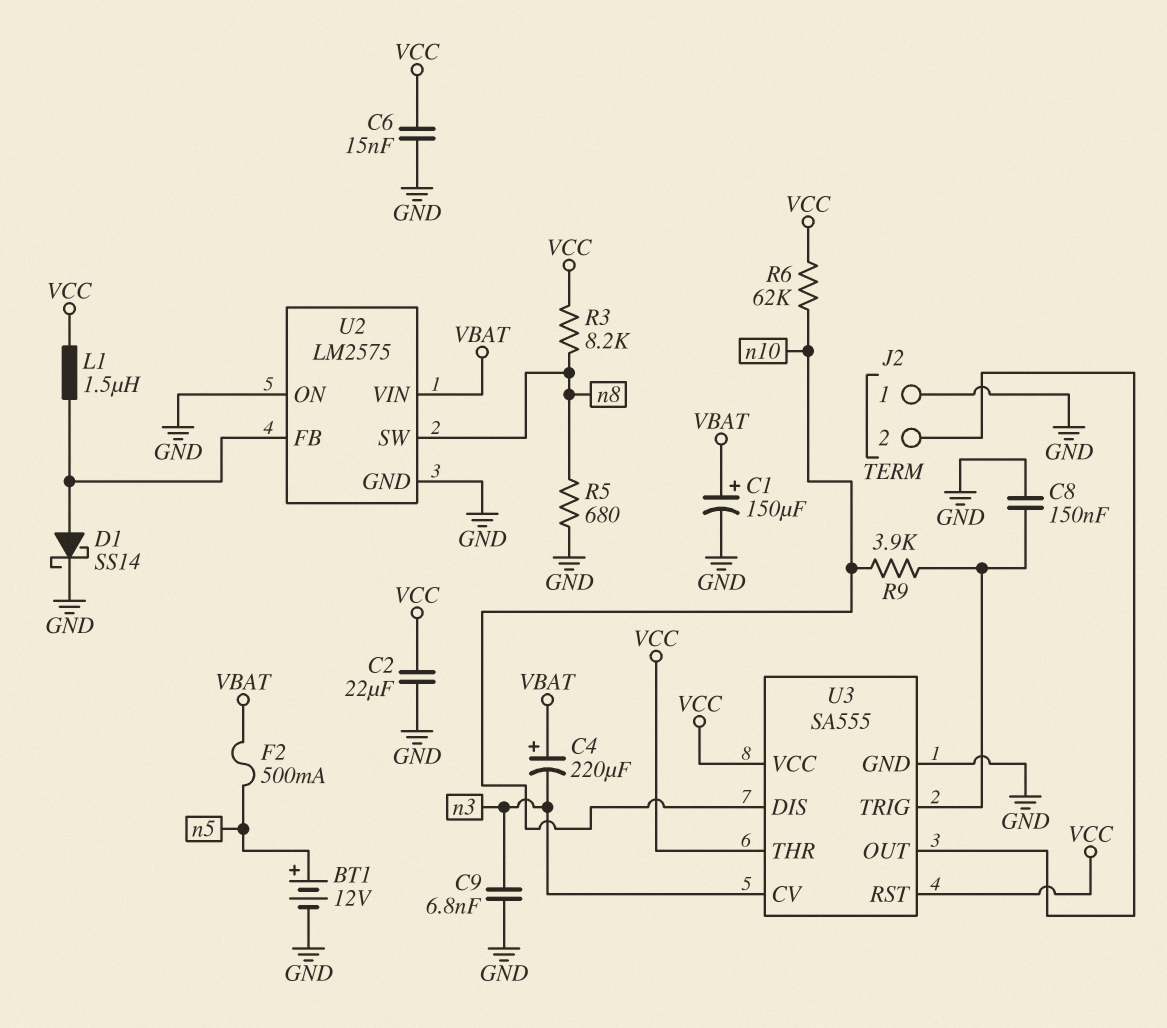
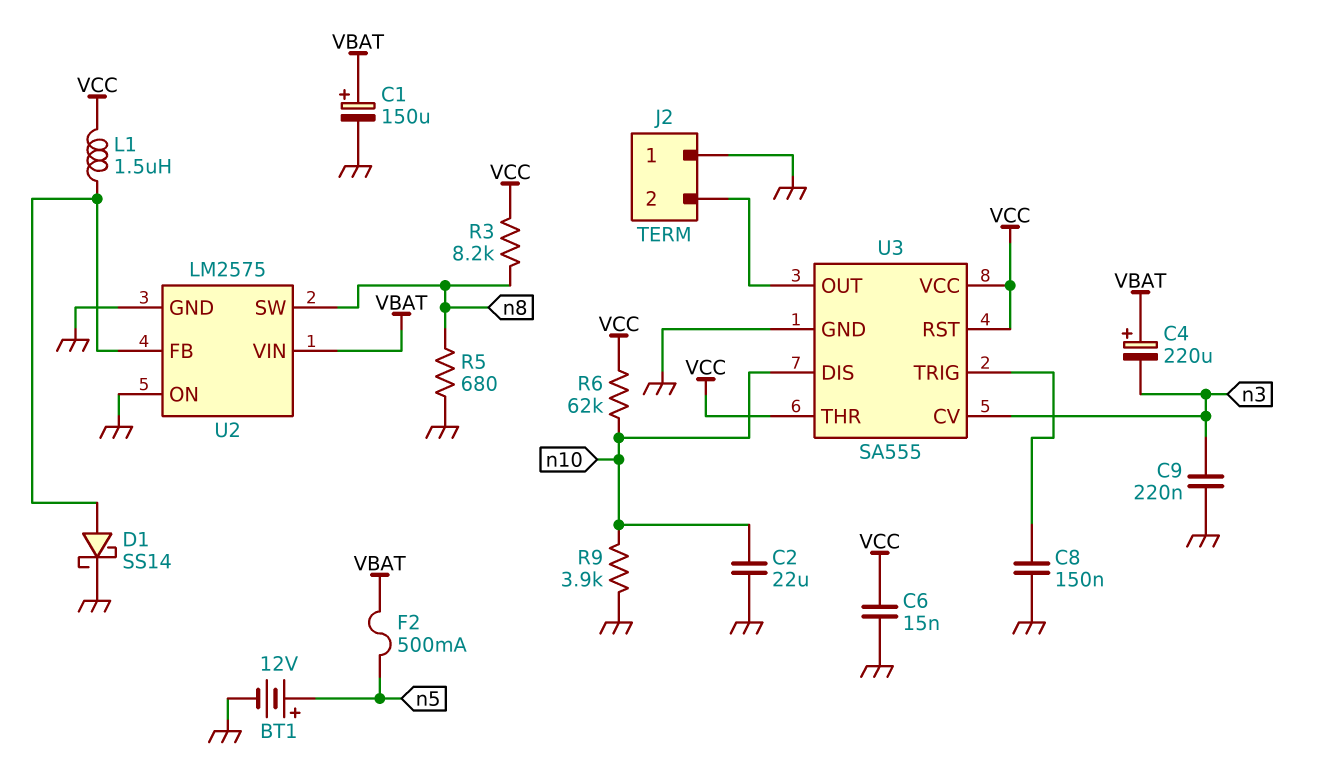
C2: 22uF (GND, VCC) -> 22uF (GND, n10)
C9: 6.8nF (GND, n3) -> 220nF (GND, n3)
R9: 3.9k (U3/TRIG, n10) -> 3.9k (GND, n10)

